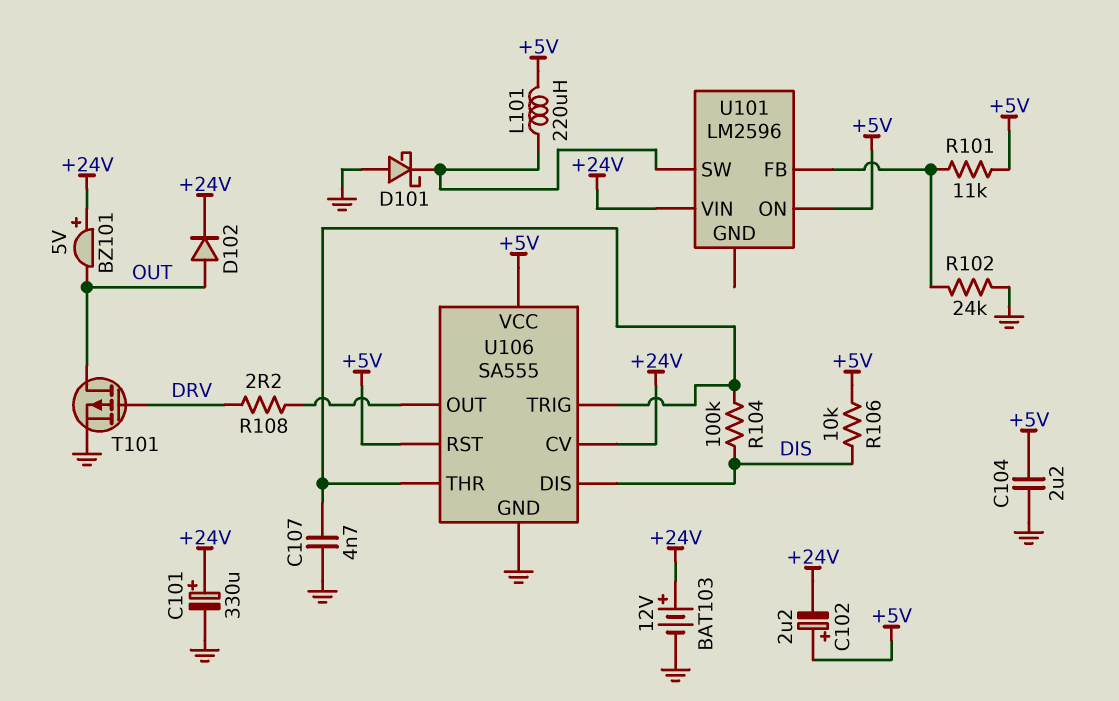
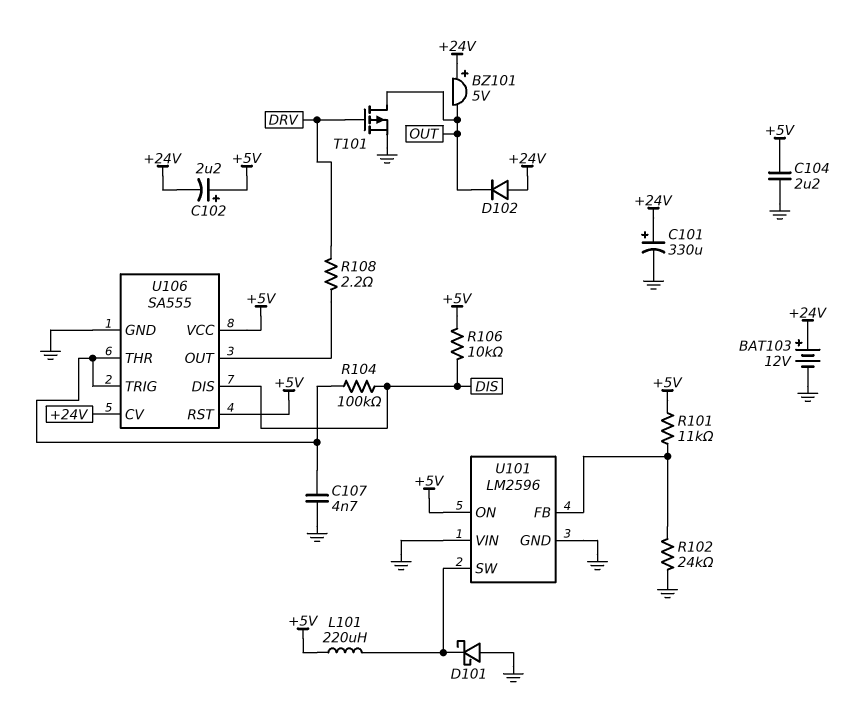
D102: diode (A OUT, K +24V) -> diode (A +24V, K OUT)
U101 pin GND: none -> GND
U101 pin VIN: +24V -> GND

